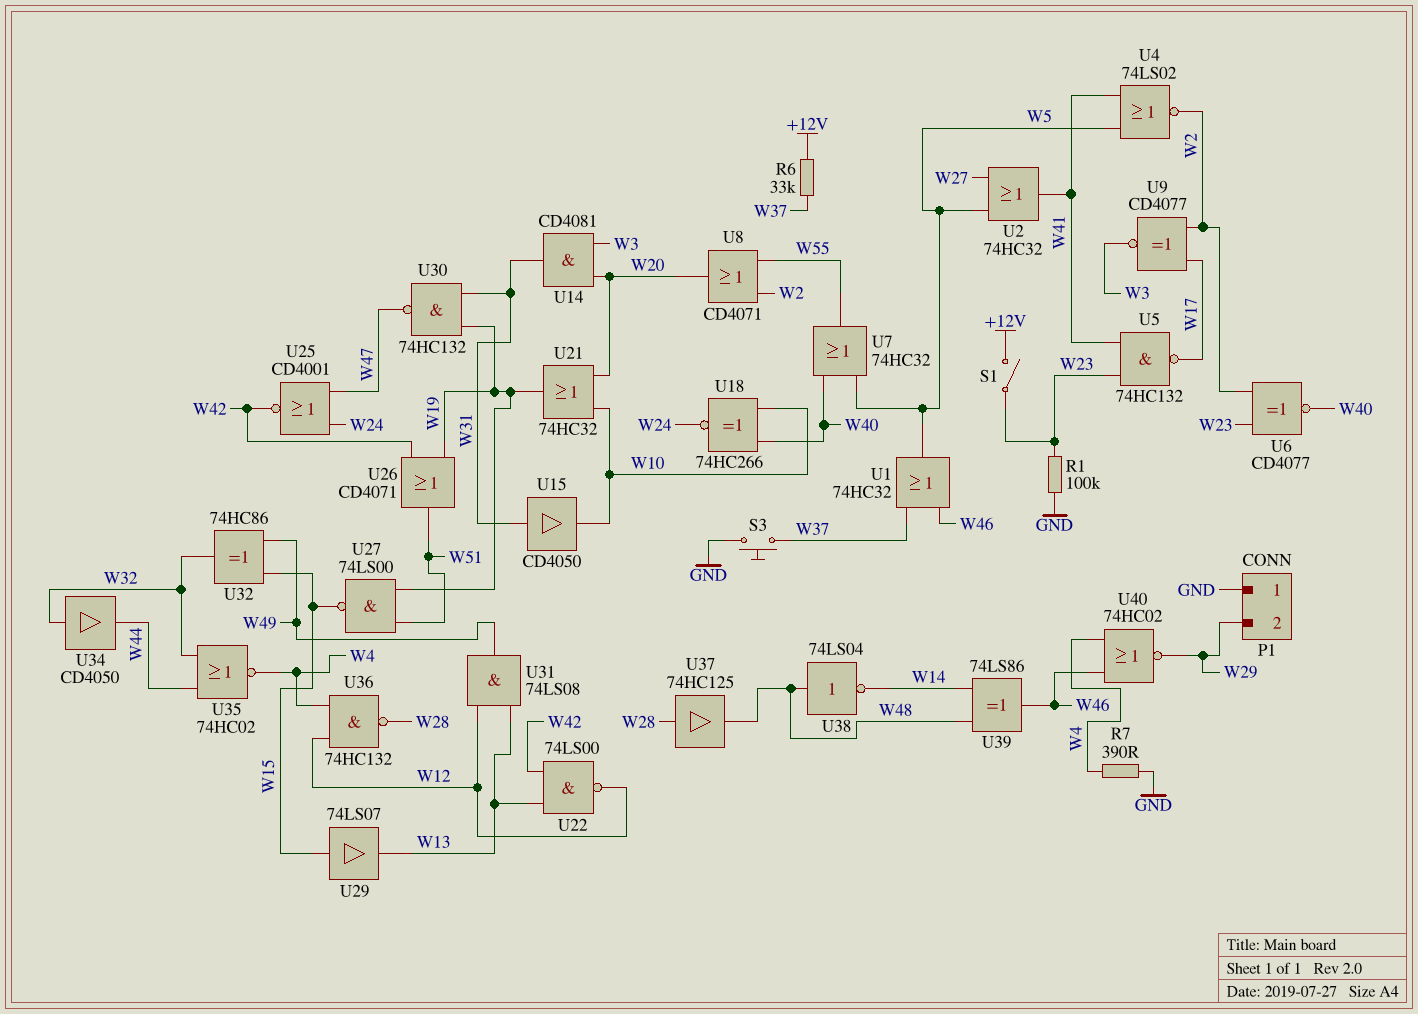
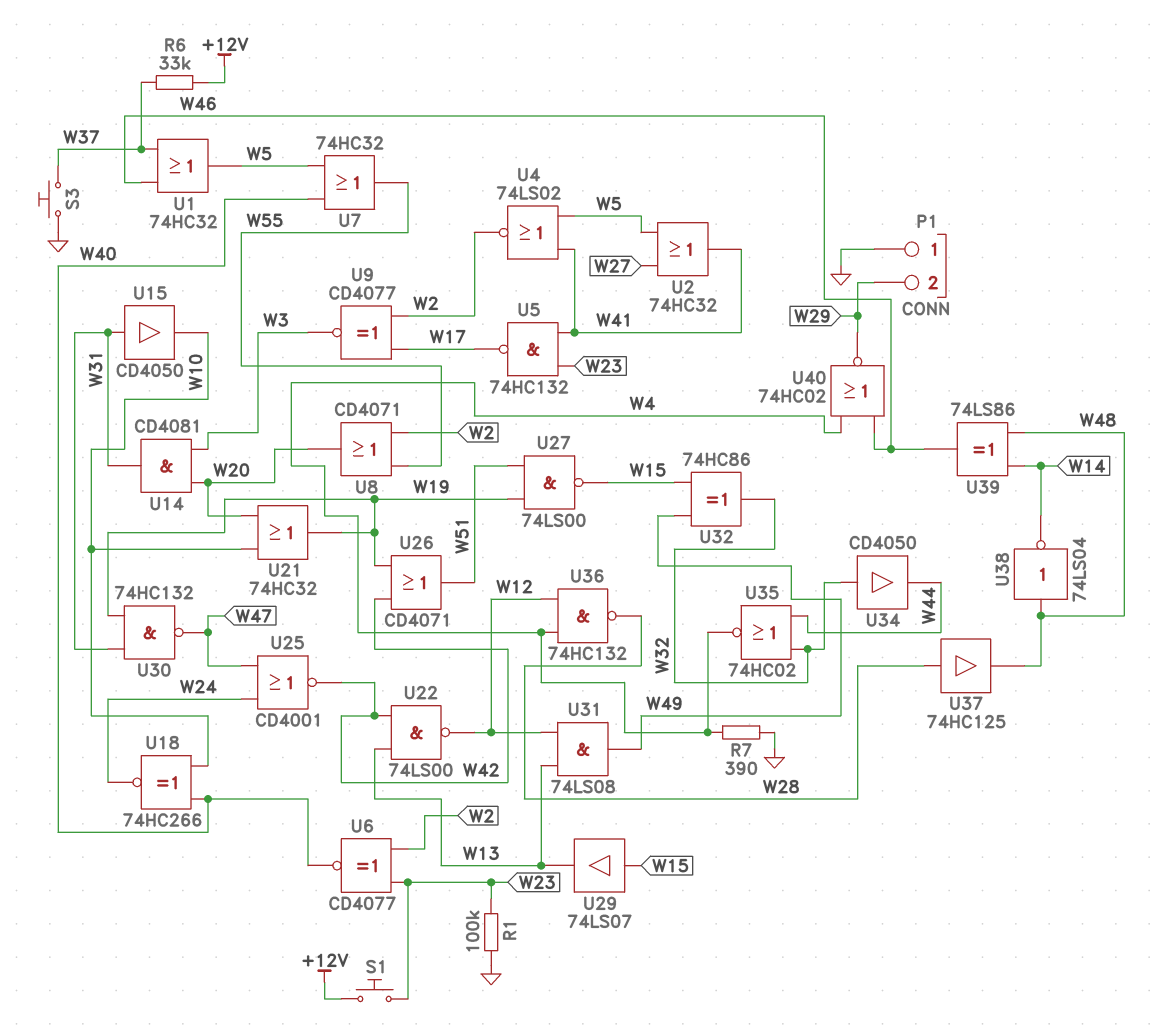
S1: switch (+12V, W23) -> button (+12V, W23)

